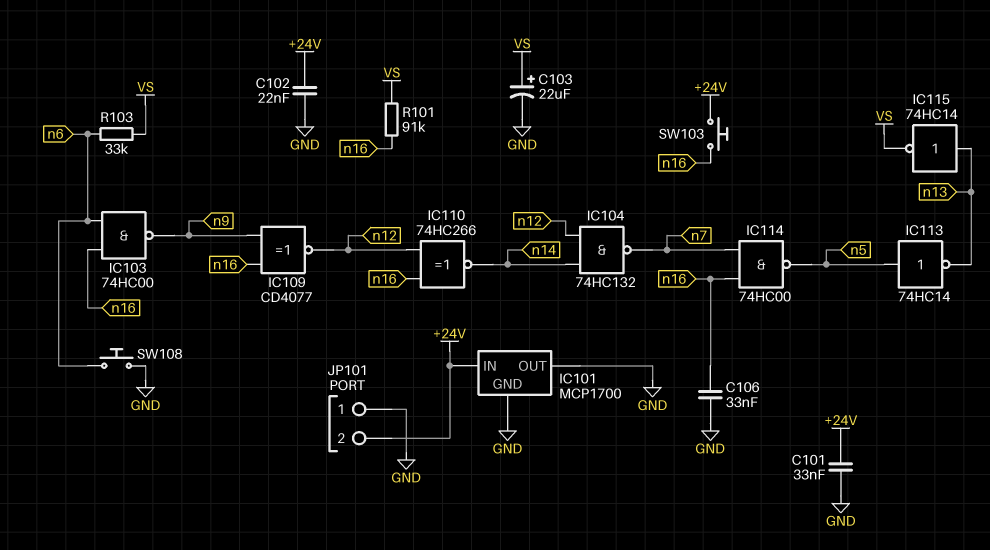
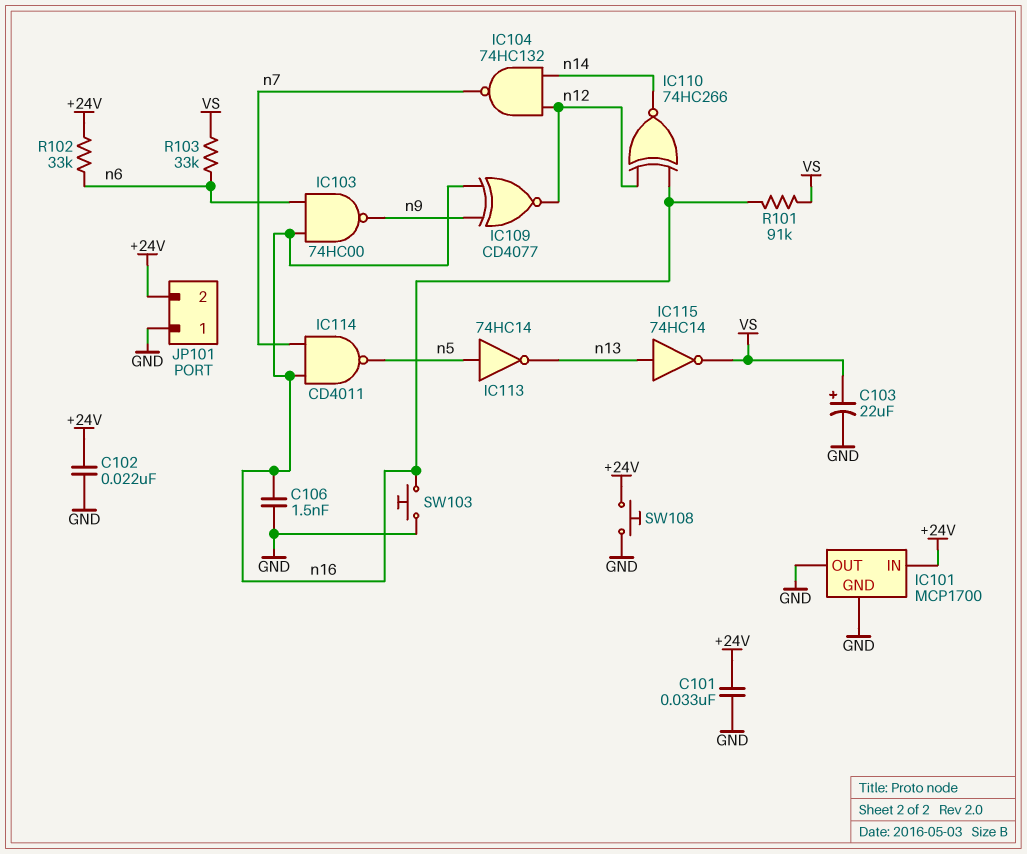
C106: 33nF (GND, n16) -> 1.5nF (GND, n16)
IC114: NAND 74HC00 (in n7, in n16, out n5) -> NAND CD4011 (in n7, in n16, out n5)
R102: none -> 33k (+24V, n6)
SW103: button (+24V, n16) -> button (GND, n16)
SW108: button (GND, n6) -> button (+24V, GND)

